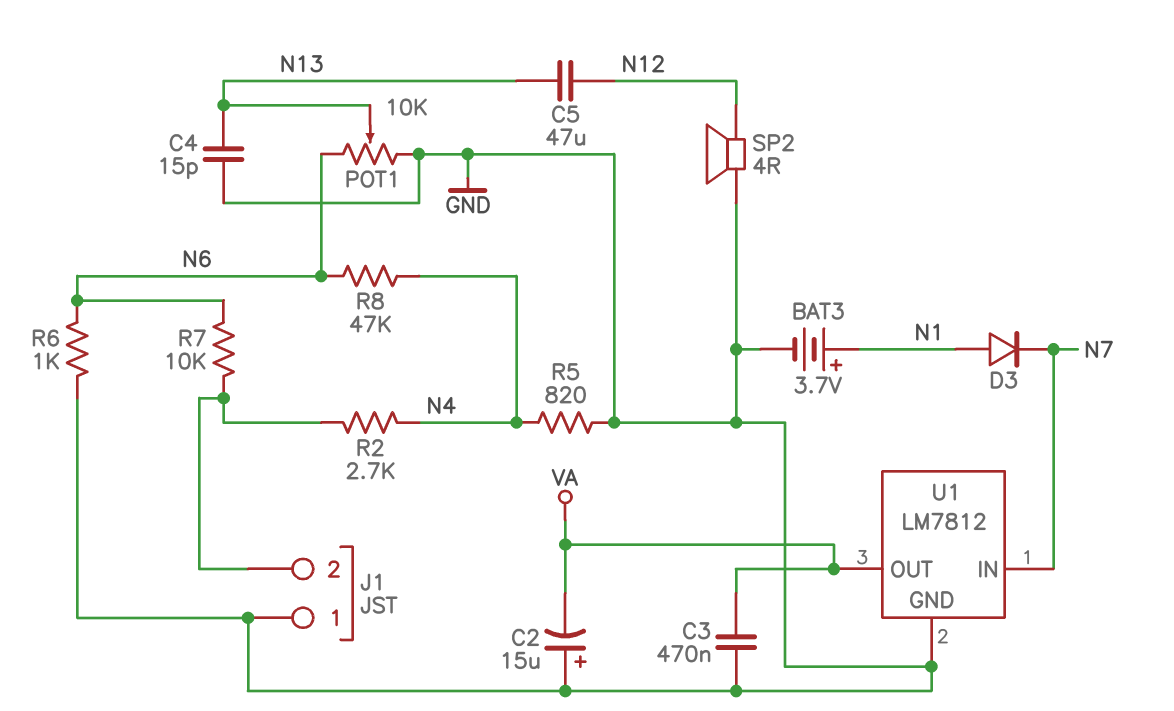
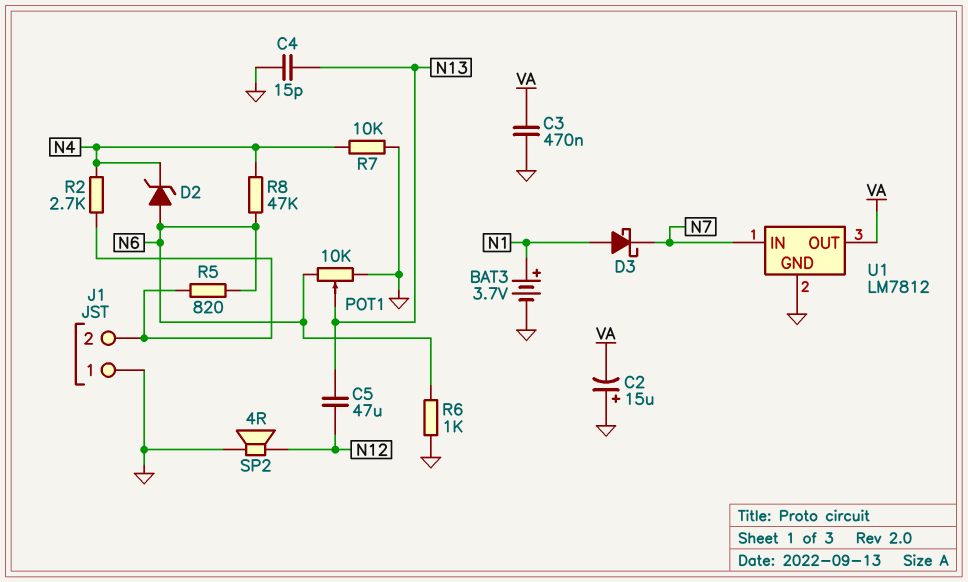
D2: none -> zener (A N6, K N4)
D3: diode (A N1, K N7) -> schottky (A N1, K N7)
R5: 820 (GND, N4) -> 820 (J1/2, N6)
R7: 10k (J1/2, N6) -> 10k (GND, N4)

